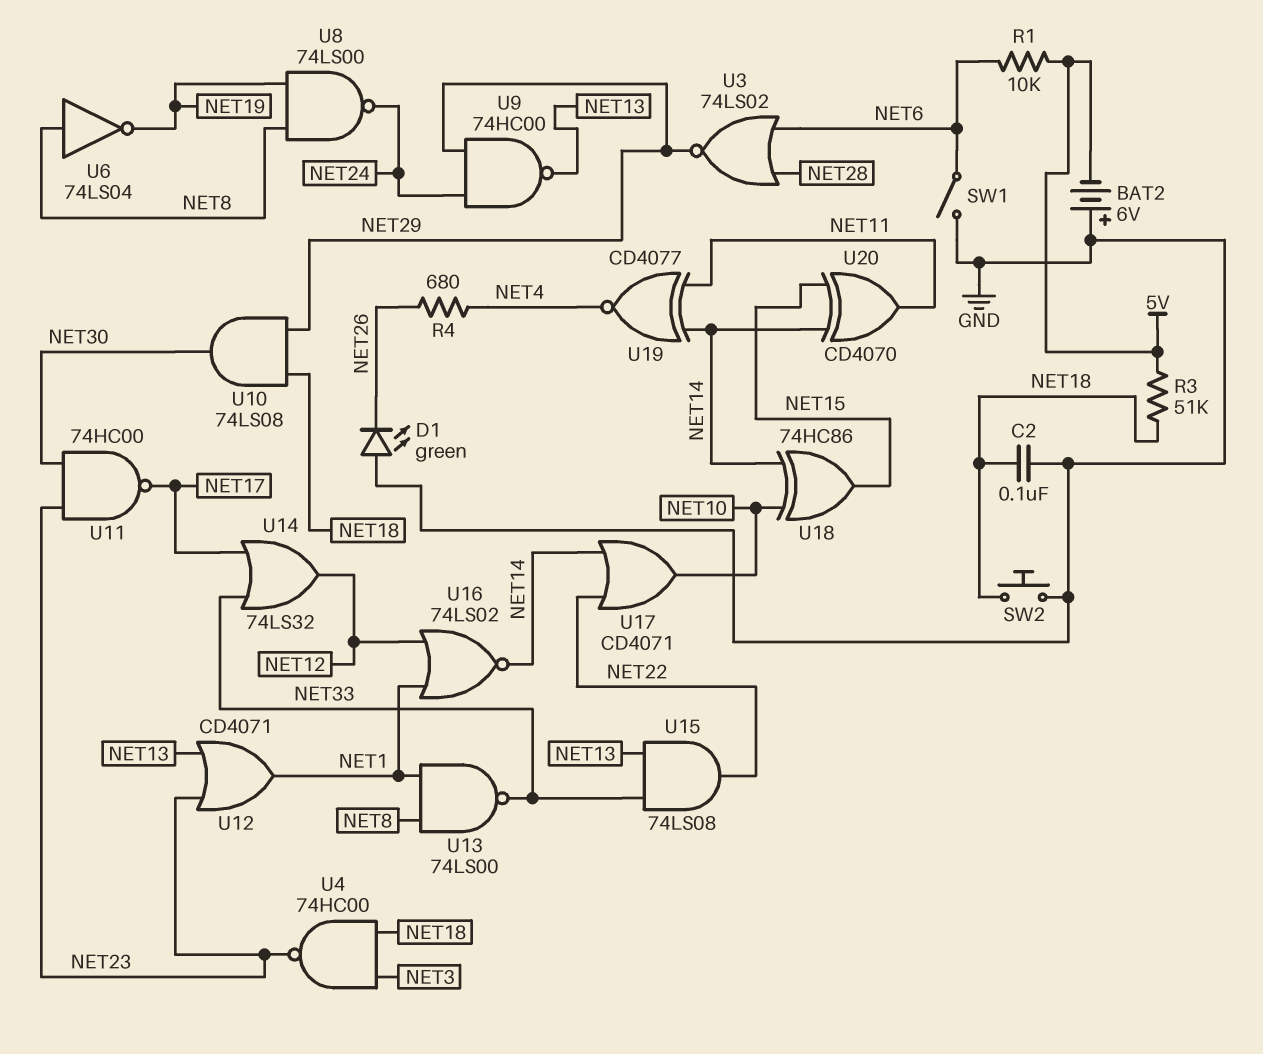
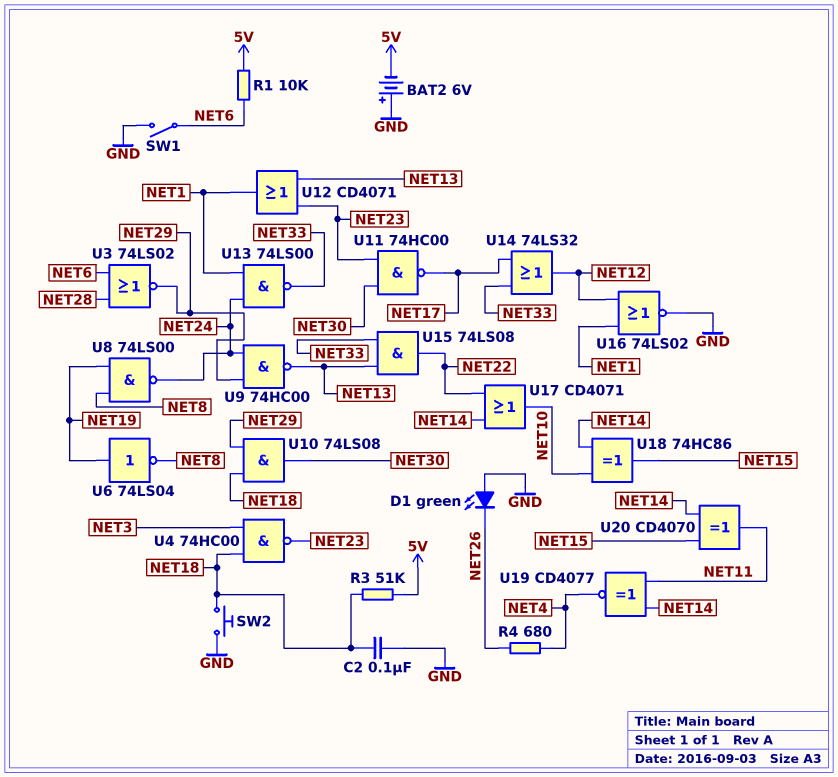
U6: NOT 74LS04 (in NET8, out NET19) -> NOT 74LS04 (in NET19, out NET8)
U13: NAND 74LS00 (in NET1, in NET8, out NET33) -> NAND 74LS00 (in NET1, in NET24, out NET33)
U16: NOR 74LS02 (in NET1, in NET12, out NET14) -> NOR 74LS02 (in NET1, in NET12, out GND)

